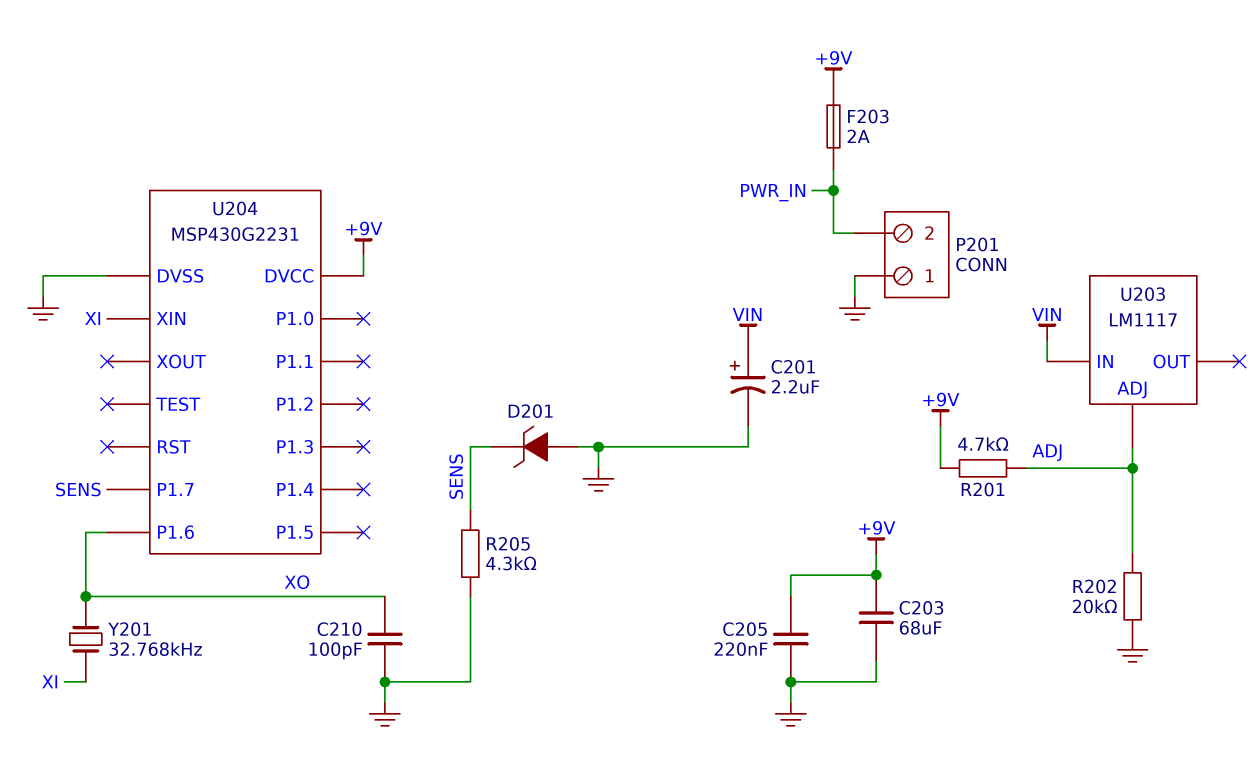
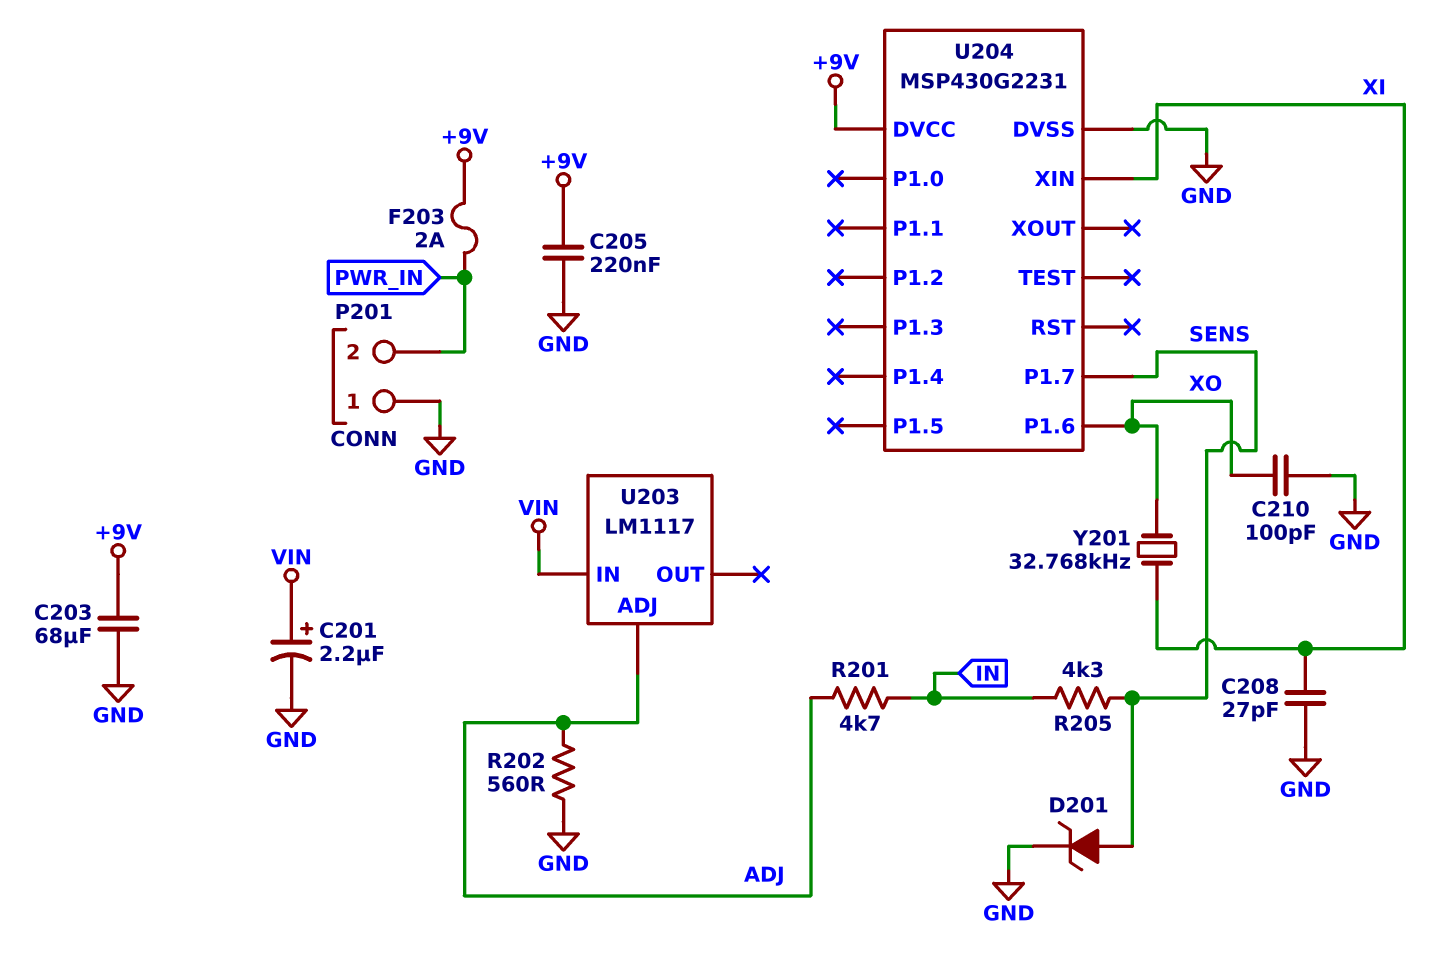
C208: none -> 27pF (GND, XI)
D201: zener (A GND, K SENS) -> zener (A SENS, K GND)
R201: 4.7k (+9V, ADJ) -> 4.7k (ADJ, IN)
R202: 20k (ADJ, GND) -> 560 (ADJ, GND)
R205: 4.3k (GND, SENS) -> 4.3k (IN, SENS)

